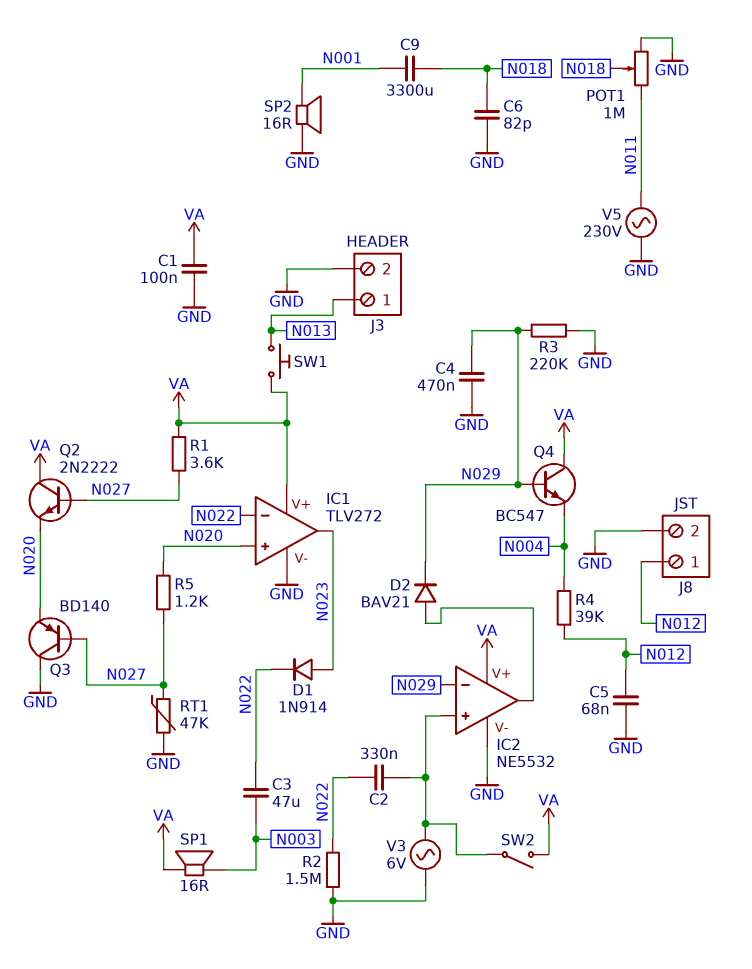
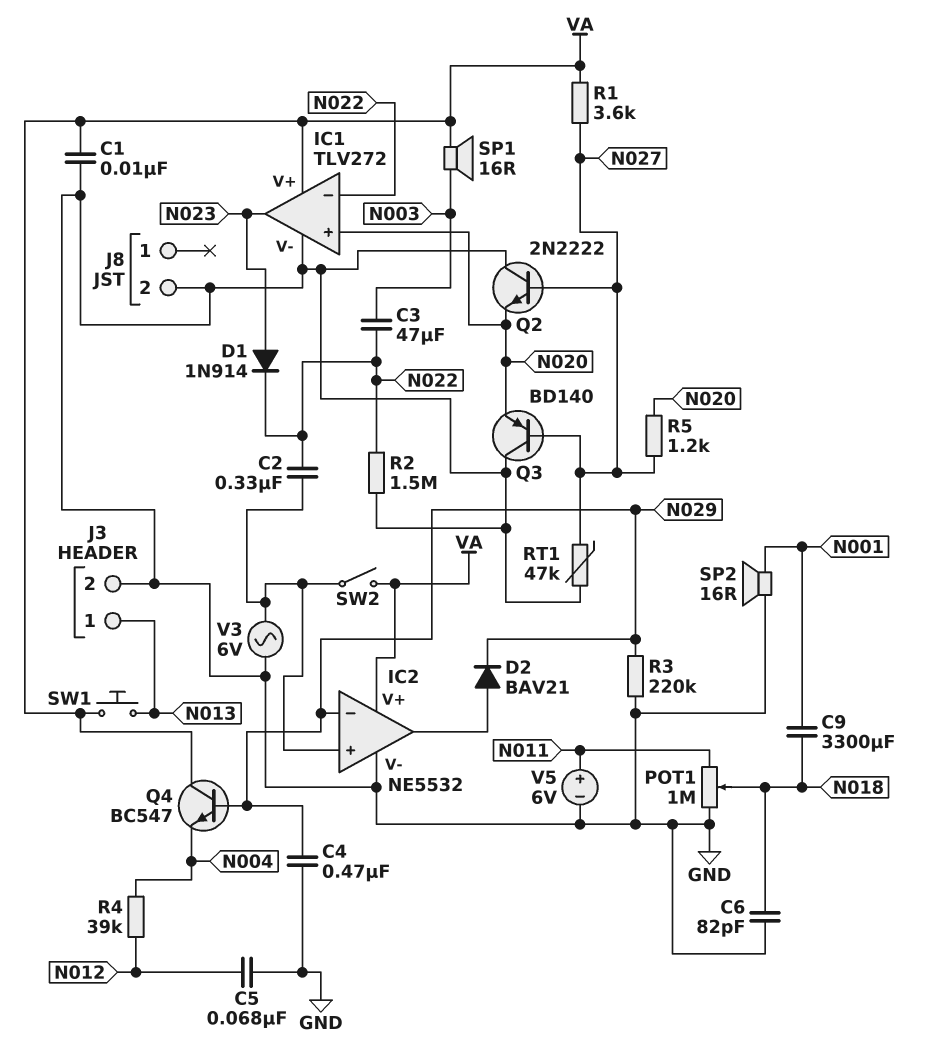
C1: 100nF (GND, VA) -> 10nF (GND, VA)
J8 pin 1: N012 -> none
Q2: NPN 2N2222 (B N027, C VA, E N020) -> NPN 2N2222 (B N027, C GND, E N020)
V5: AC 230V (GND, N011) -> 6V (plus N011, minus GND)

